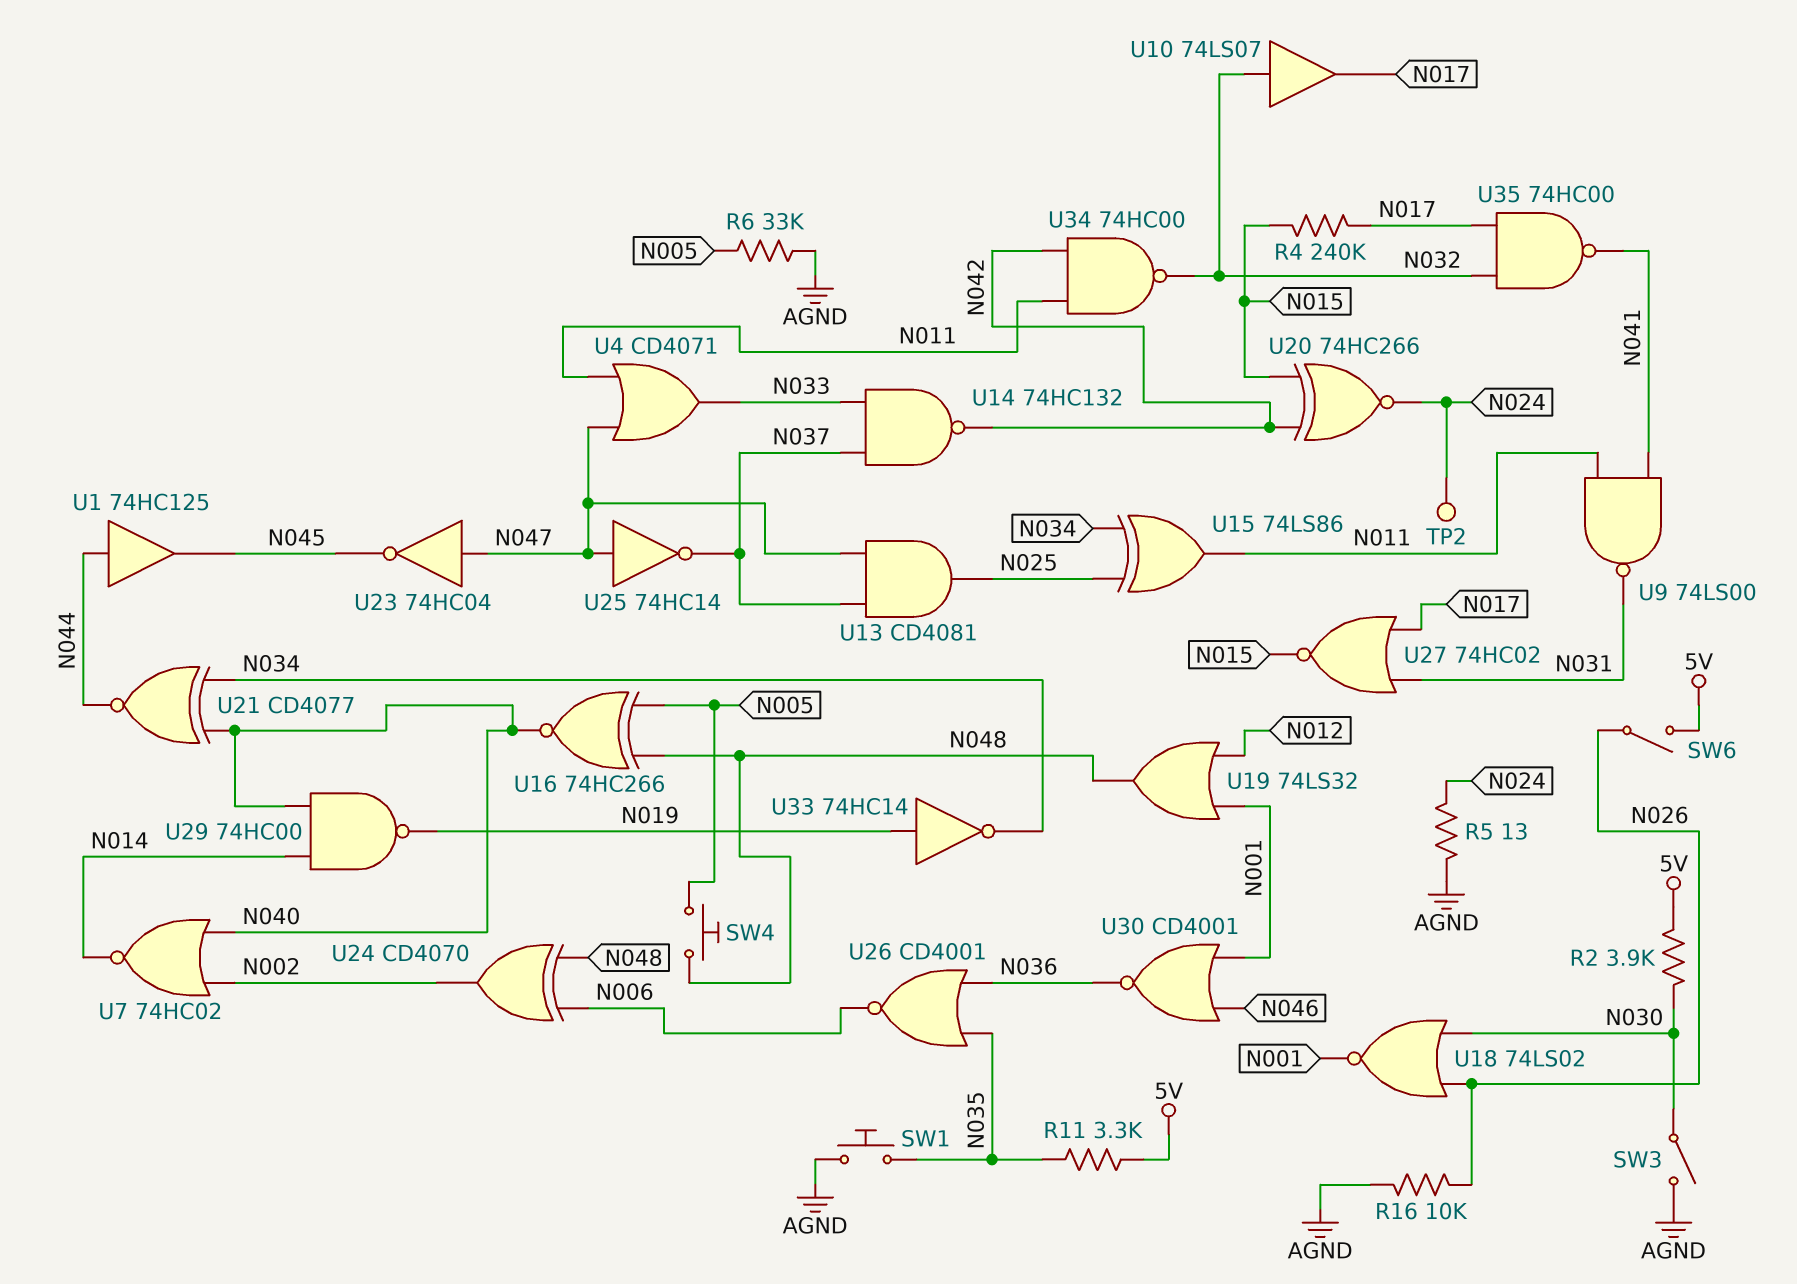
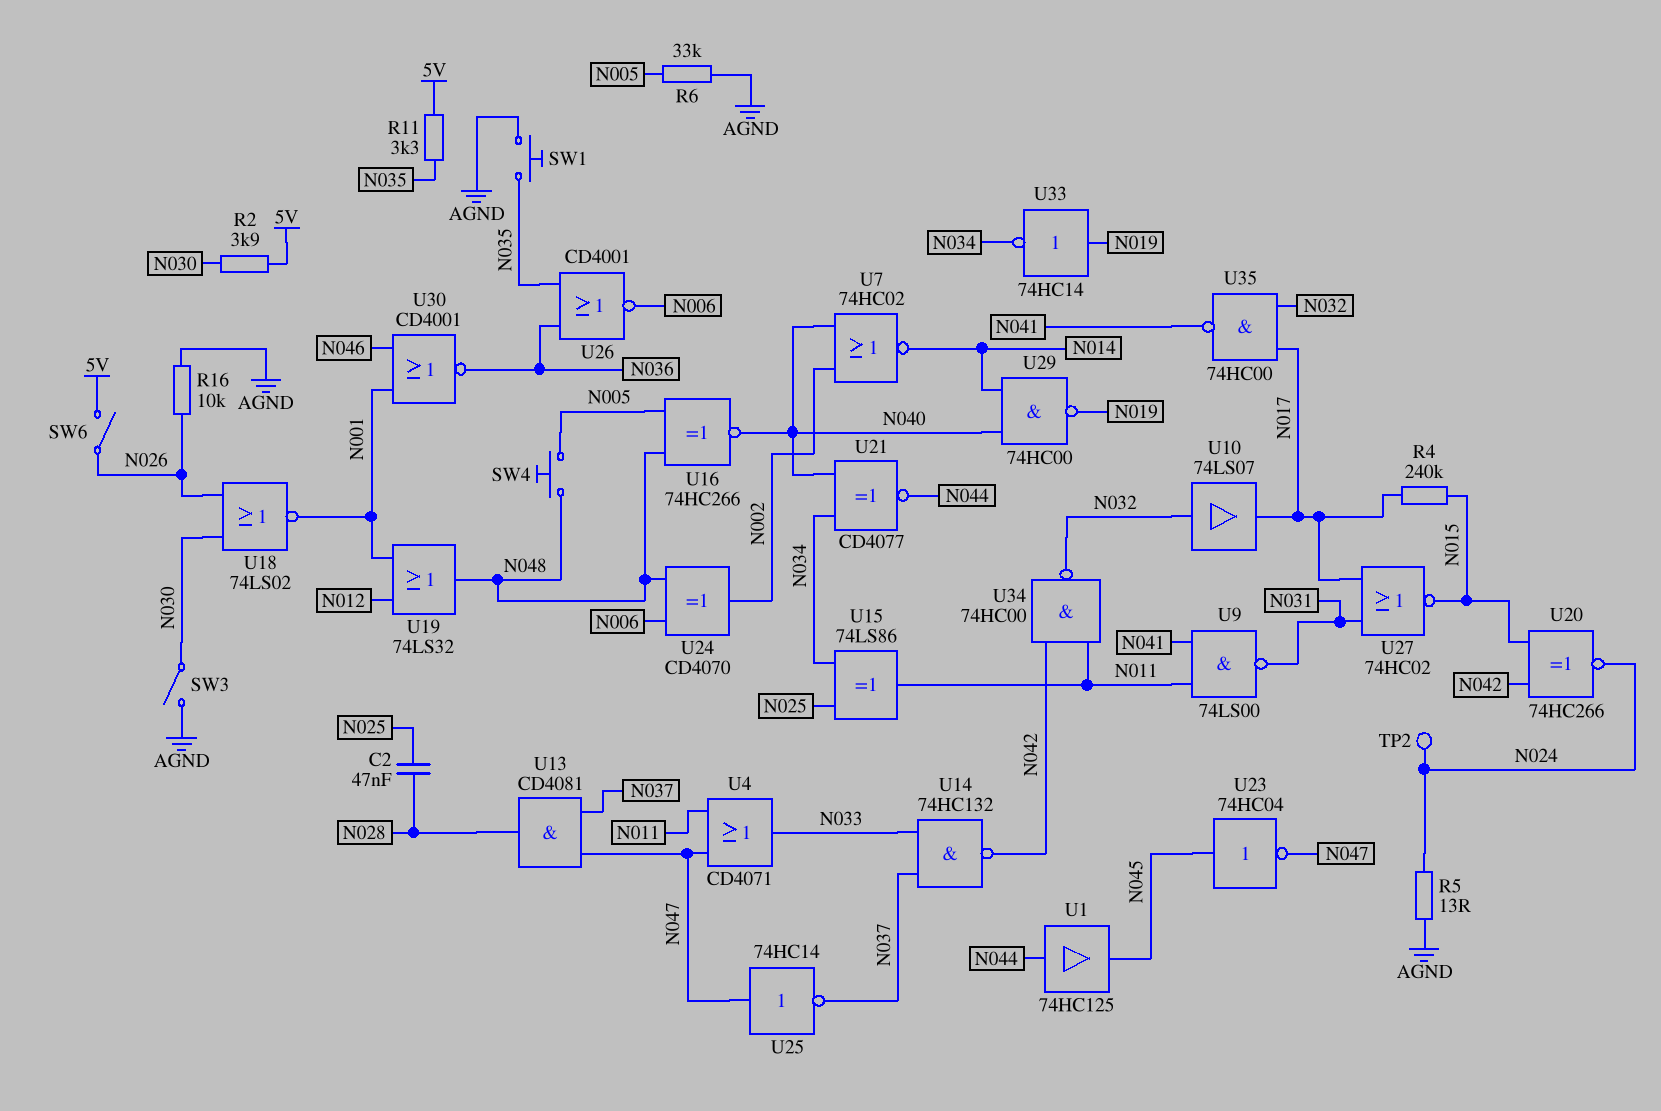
C2: none -> 47nF (N025, N028)
U13: AND CD4081 (in N037, in N047, out N025) -> AND CD4081 (in N037, in N047, out N028)
U23: NOT 74HC04 (in N047, out N045) -> NOT 74HC04 (in N045, out N047)

